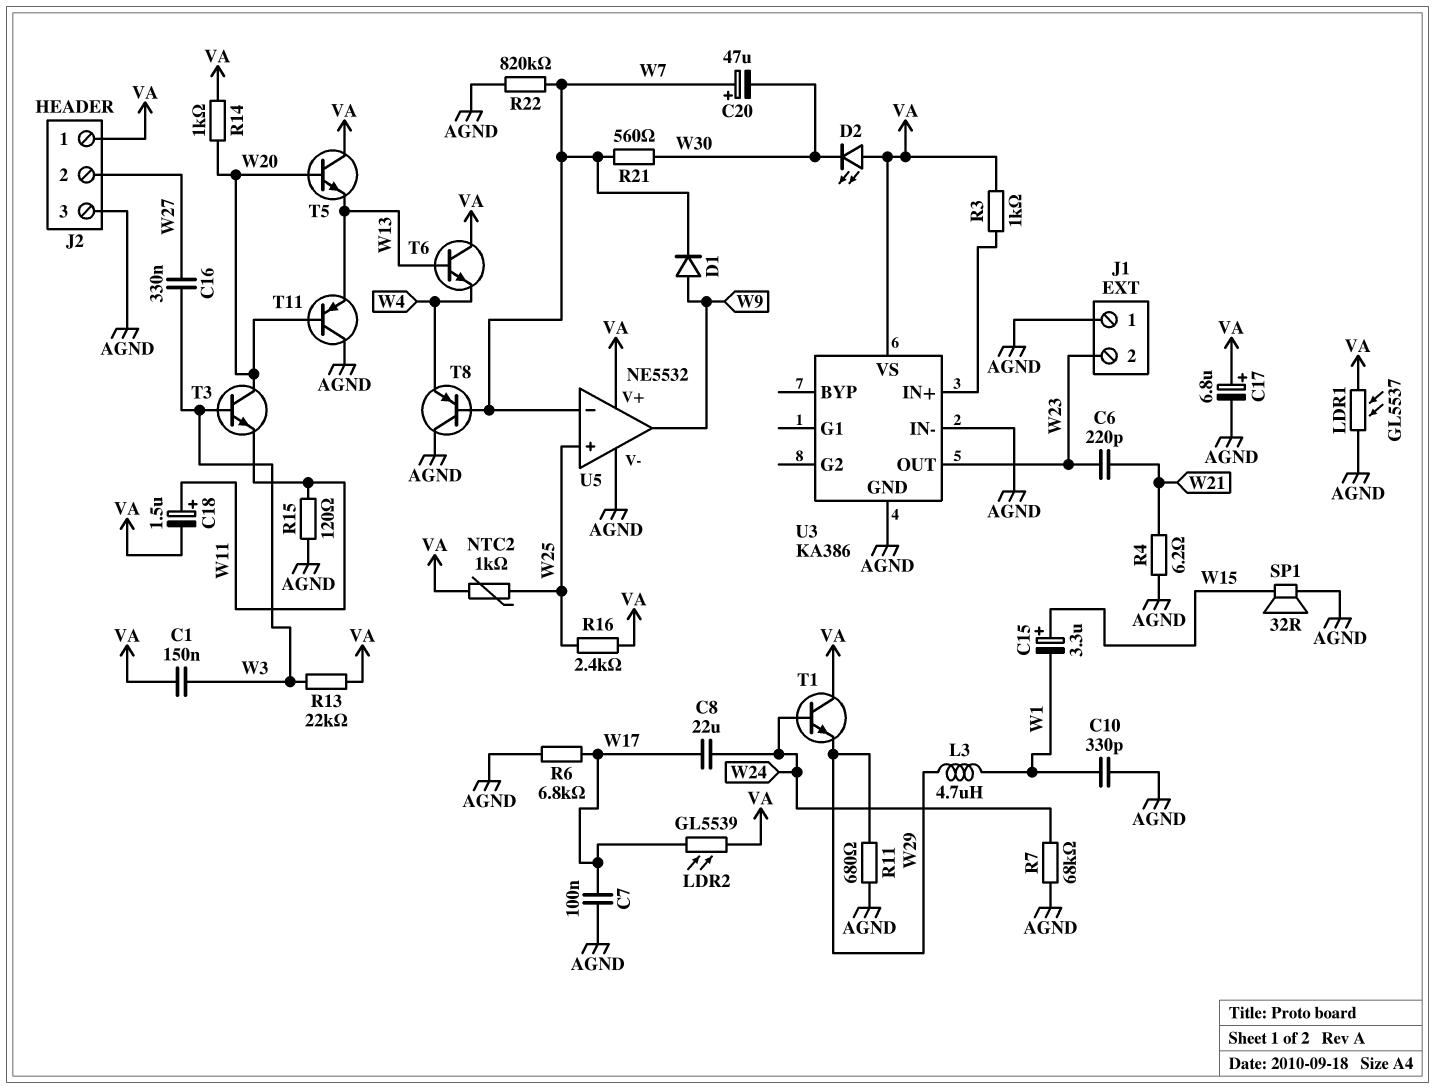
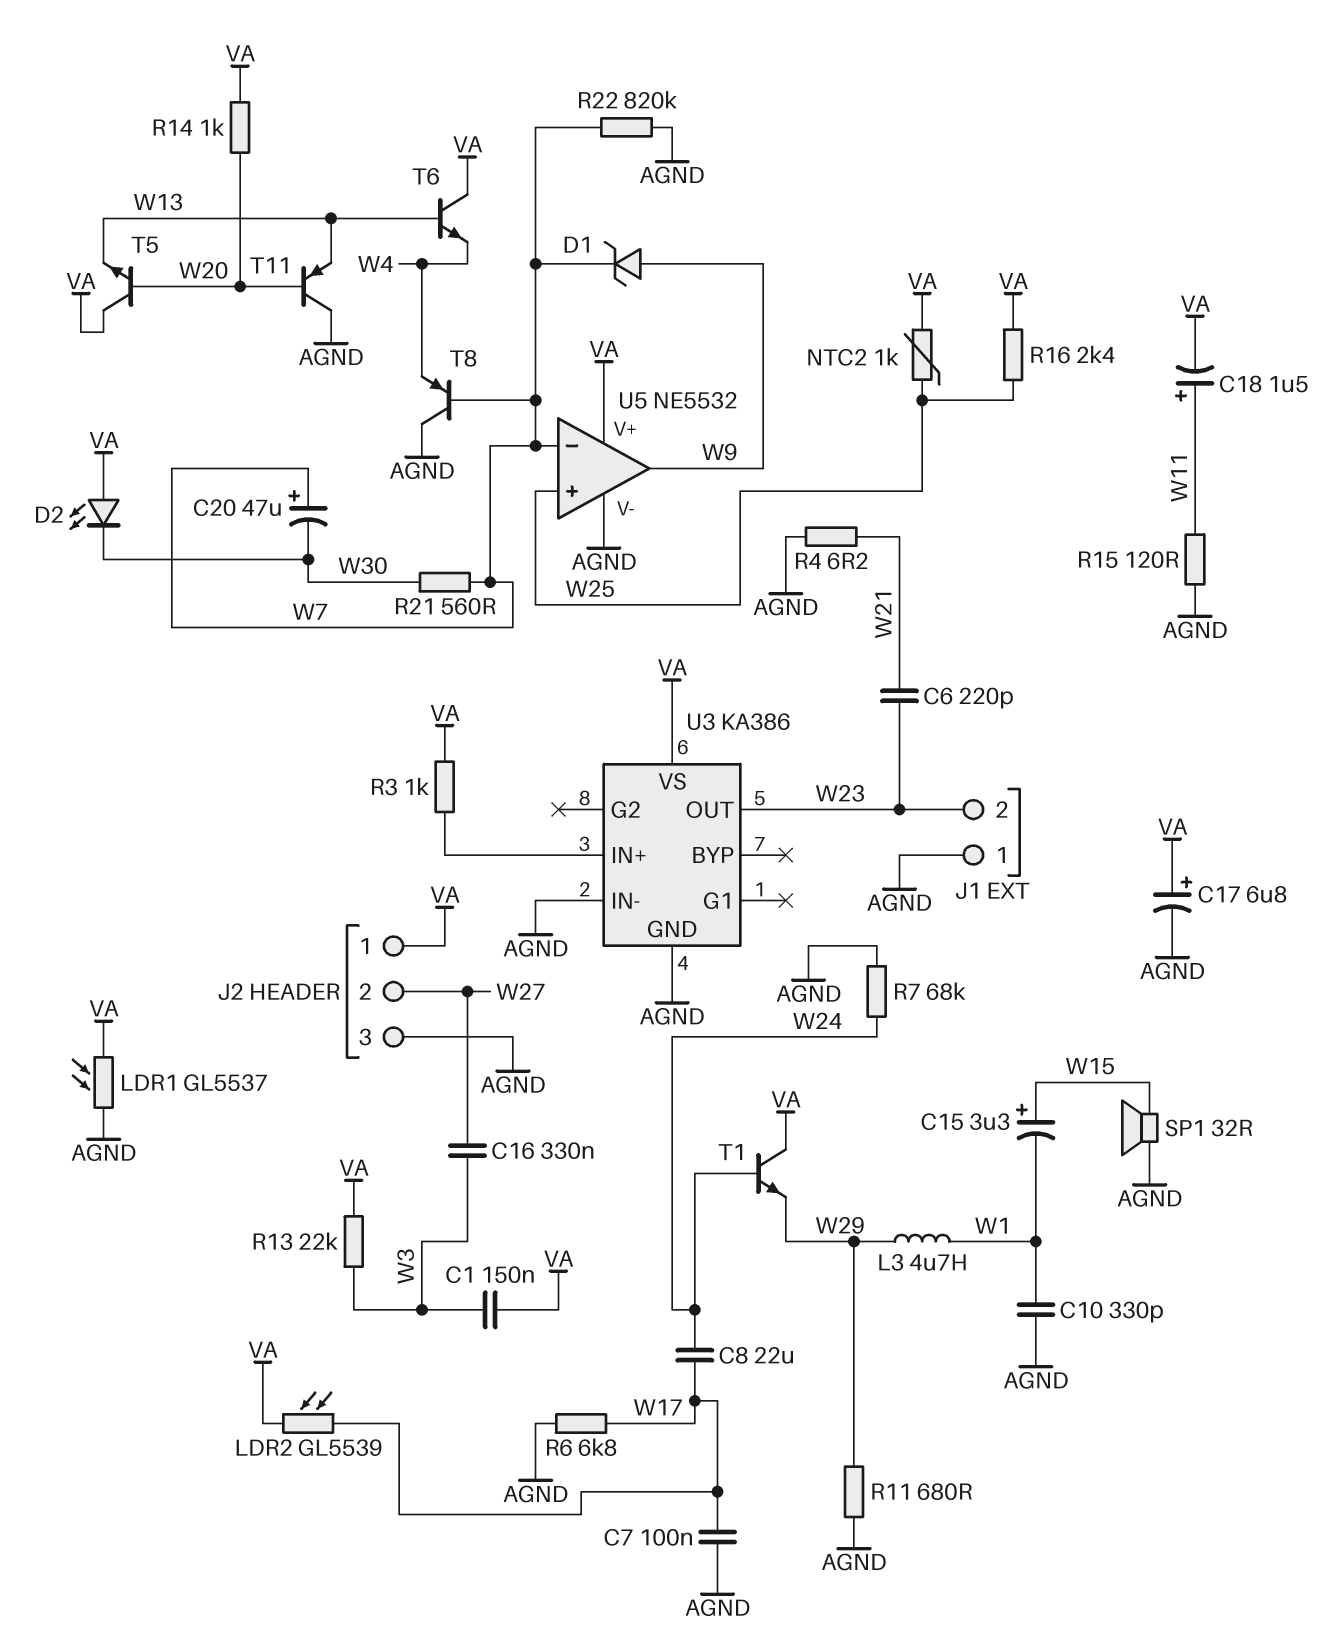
D1: diode (A W9, K W7) -> zener (A W9, K W7)
T3: NPN (B W3, C W20, E W11) -> none

